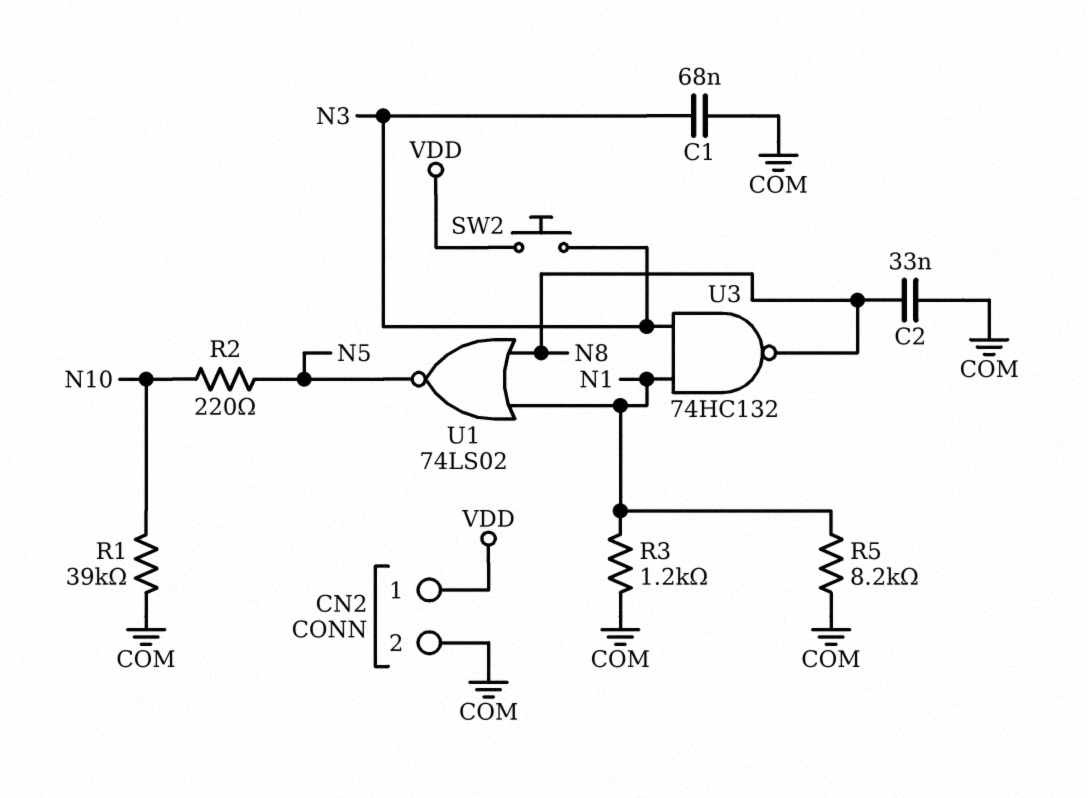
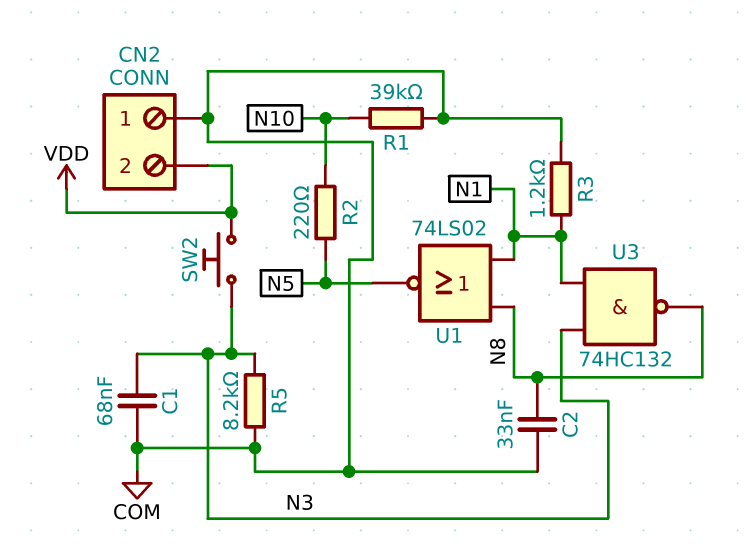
CN2 pin 1: VDD -> COM
CN2 pin 2: COM -> VDD
R5: 8.2k (COM, N1) -> 8.2k (COM, N3)

